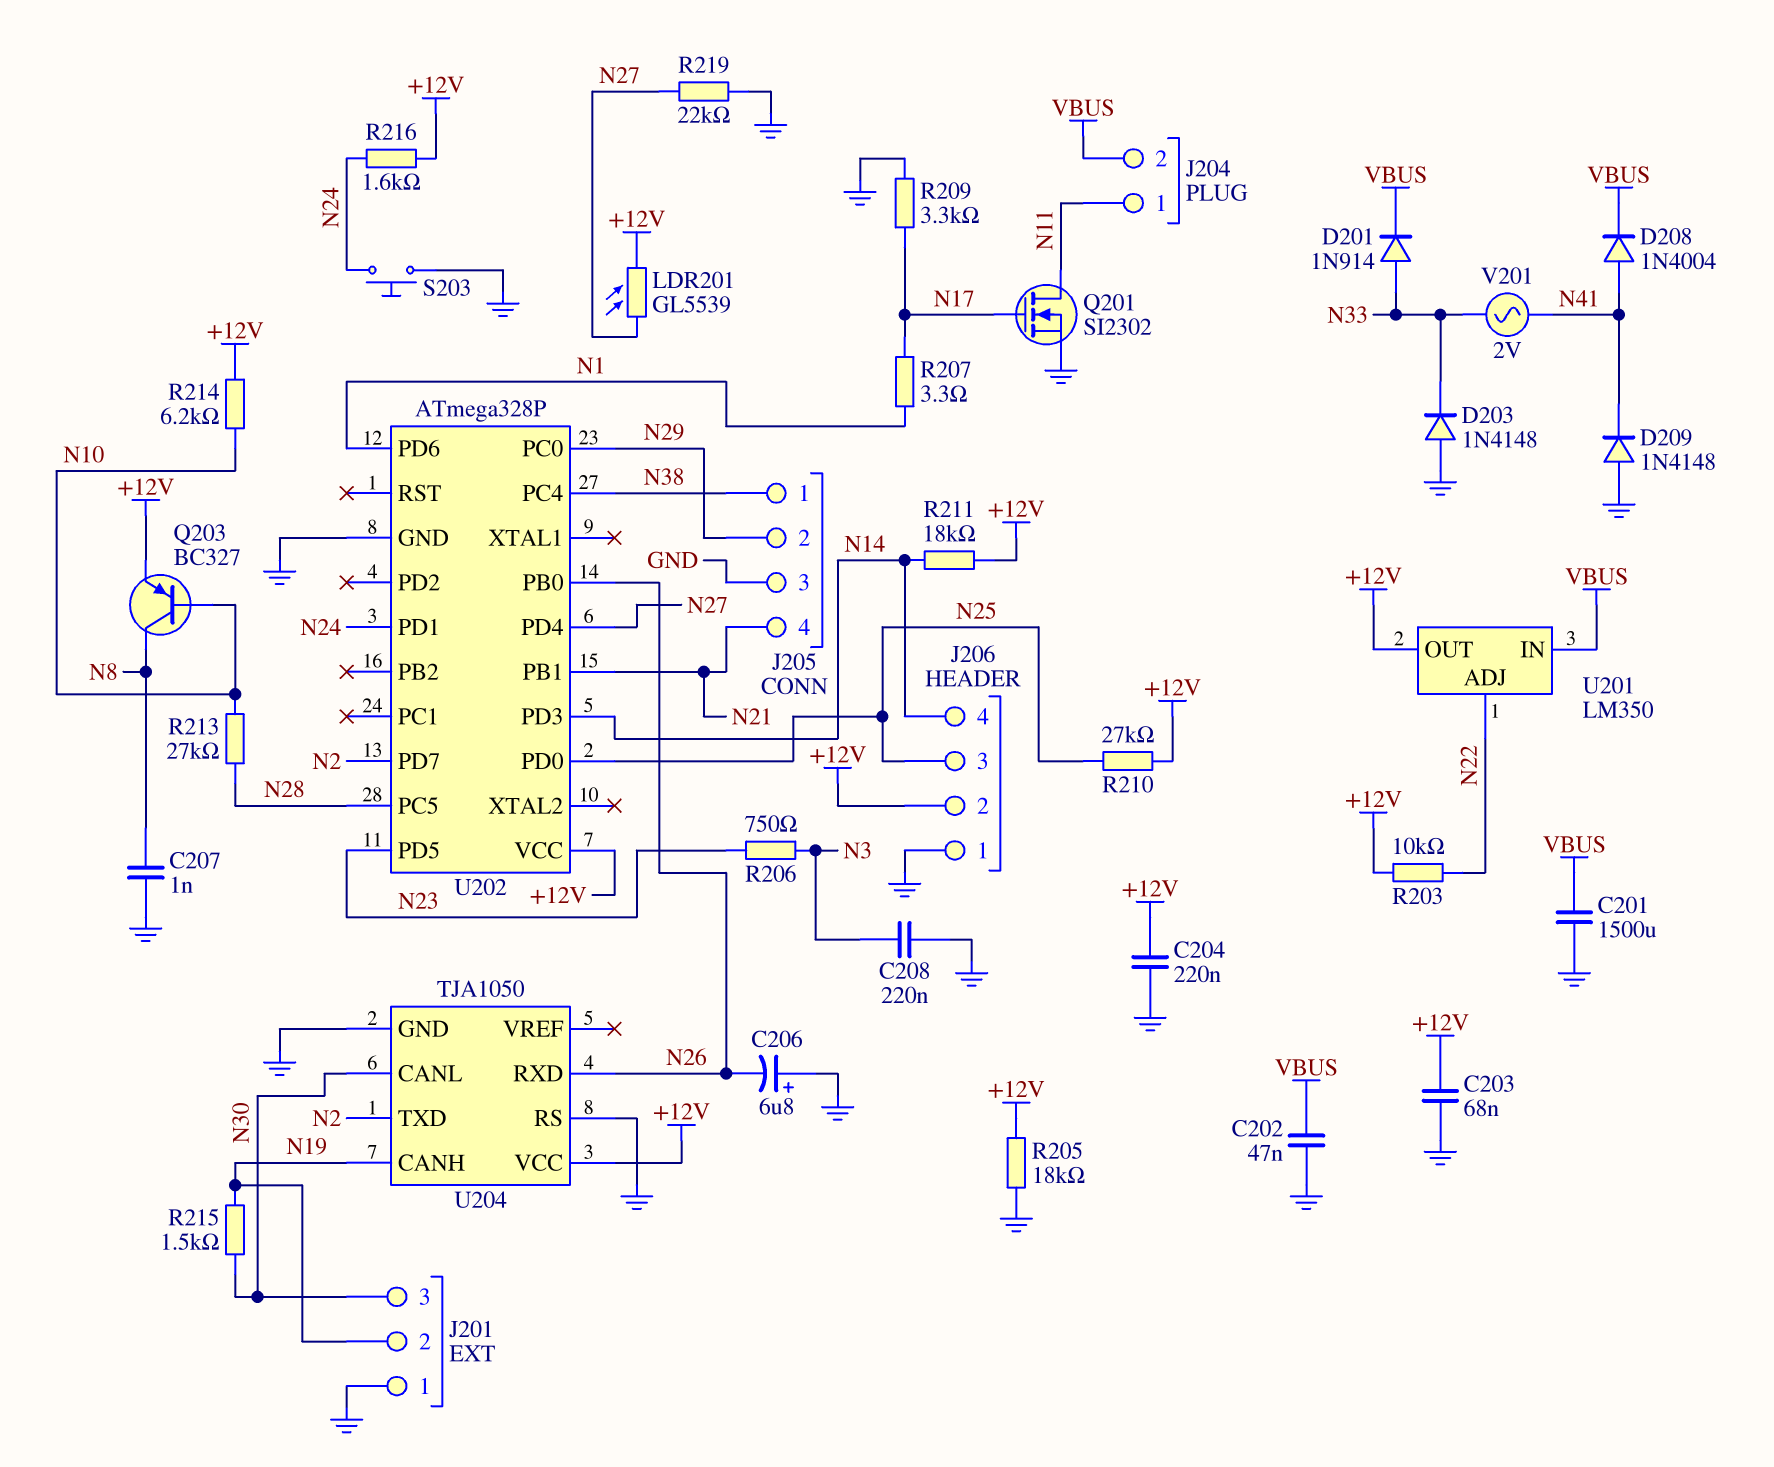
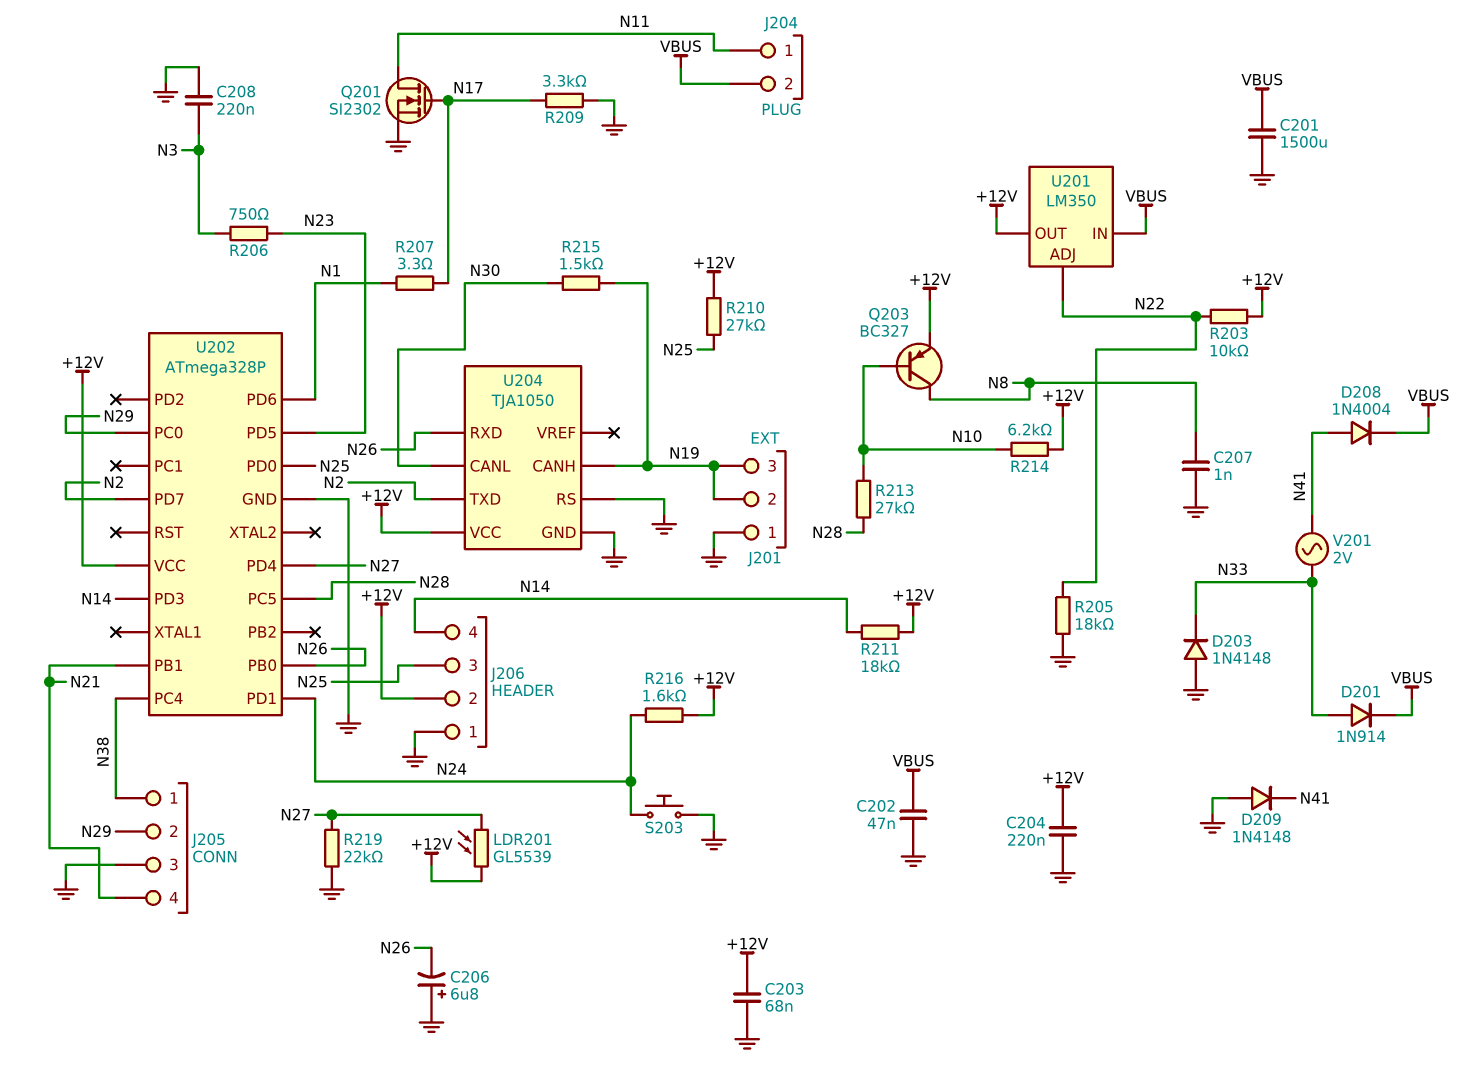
J201 pin 3: N30 -> N19
R205: 18k (+12V, GND) -> 18k (GND, N22)

